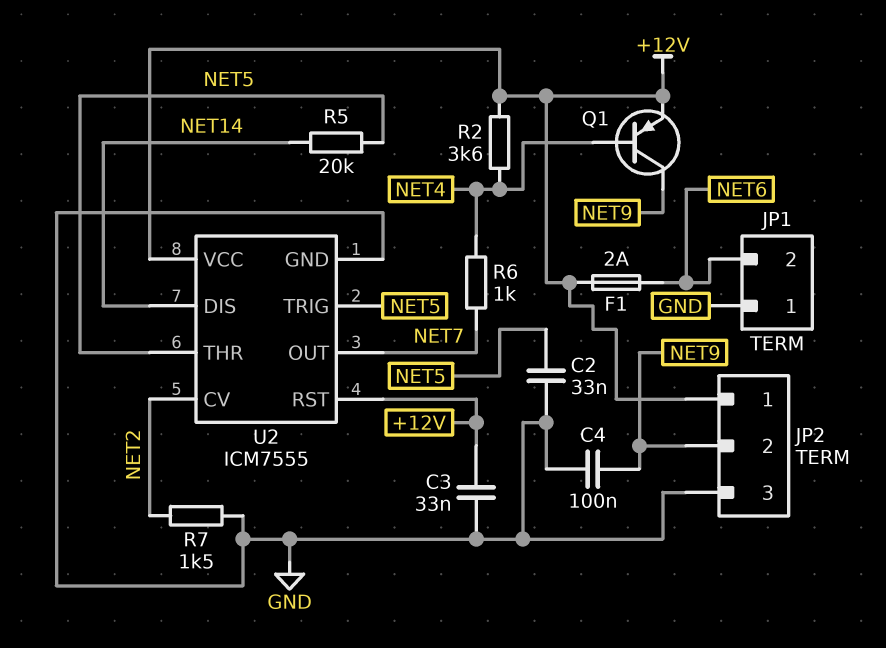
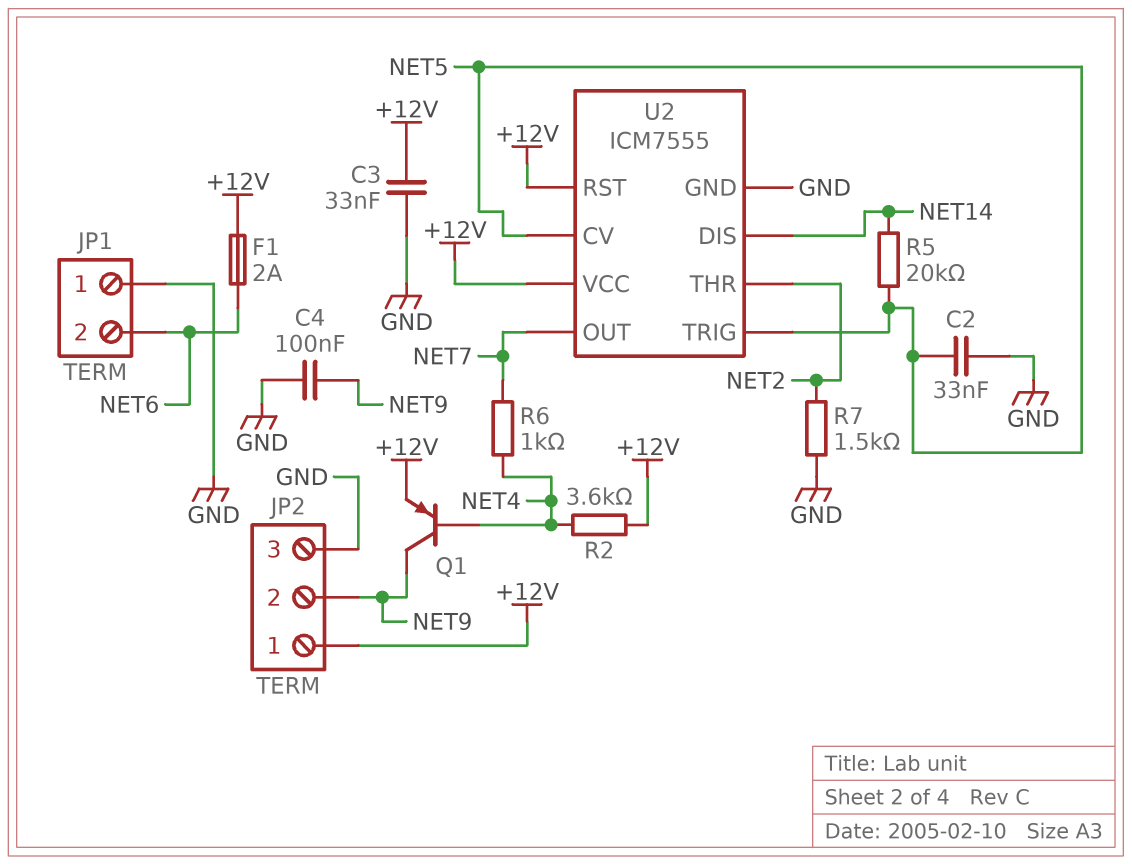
U2 pin CV: NET2 -> NET5
U2 pin THR: NET5 -> NET2

